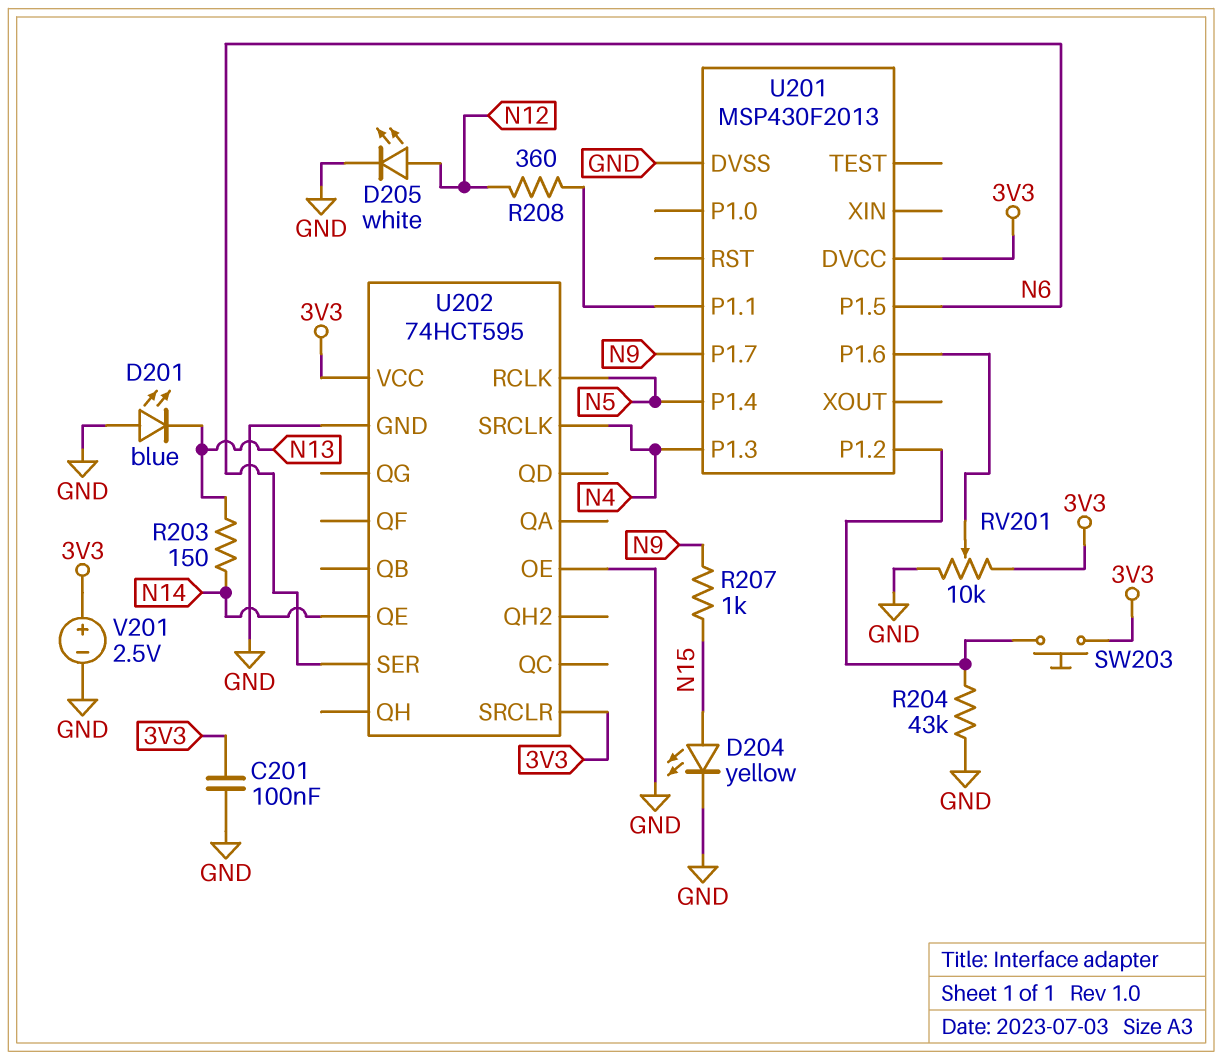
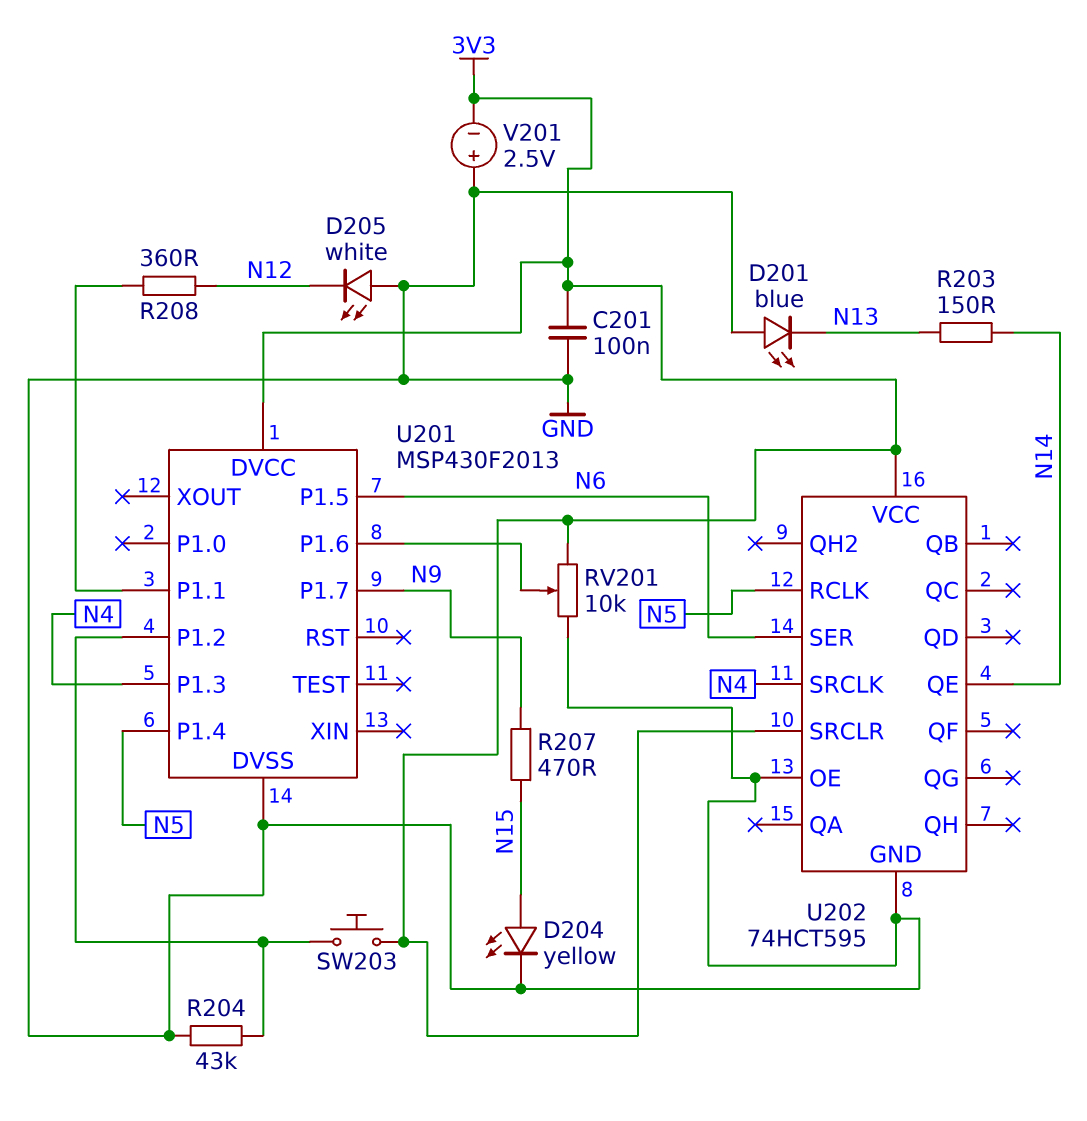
D205: LED white (A N12, K GND) -> LED white (A GND, K N12)
R207: 1k (N9, N15) -> 470 (N9, N15)
V201: 2.5V (plus 3V3, minus GND) -> 2.5V (plus GND, minus 3V3)

